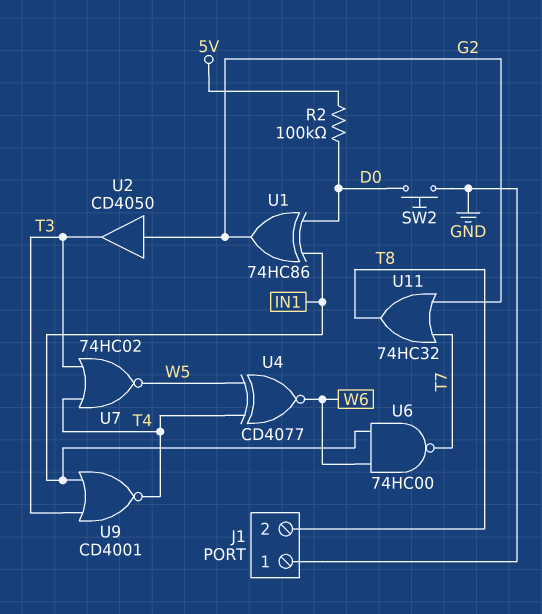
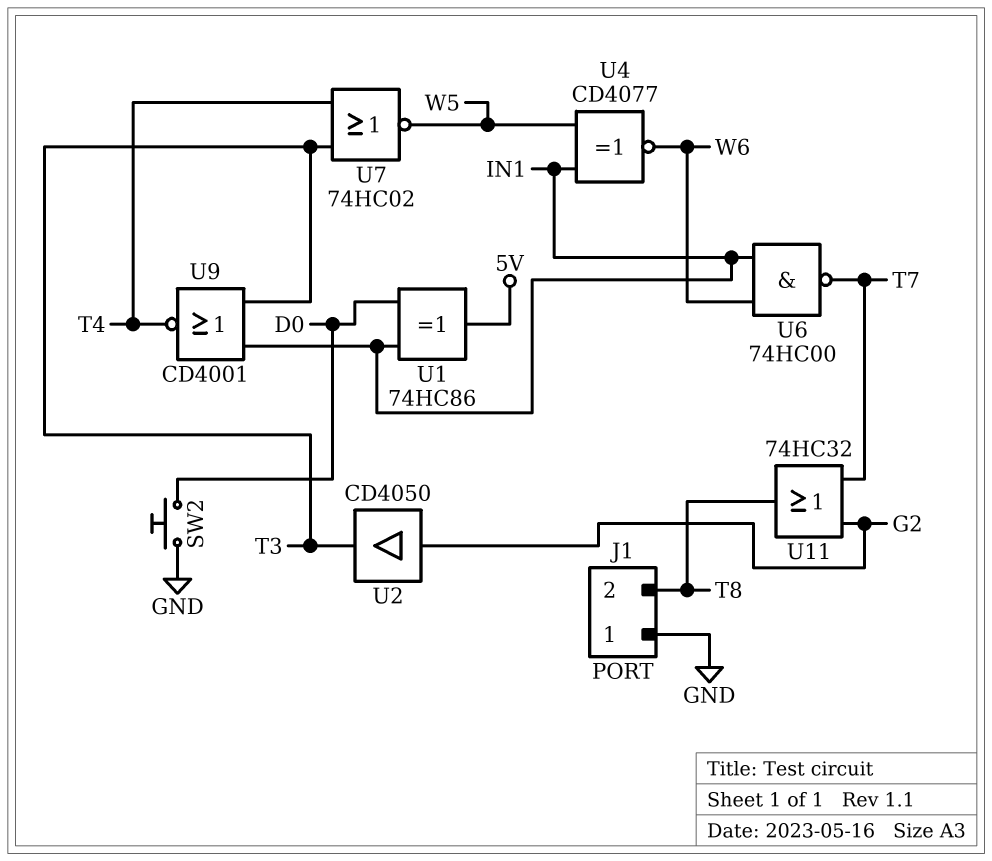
R2: 100k (5V, D0) -> none
U1: XOR 74HC86 (in D0, in IN1, out G2) -> XOR 74HC86 (in D0, in IN1, out 5V)
U4: XNOR CD4077 (in T4, in W5, out W6) -> XNOR CD4077 (in IN1, in W5, out W6)

